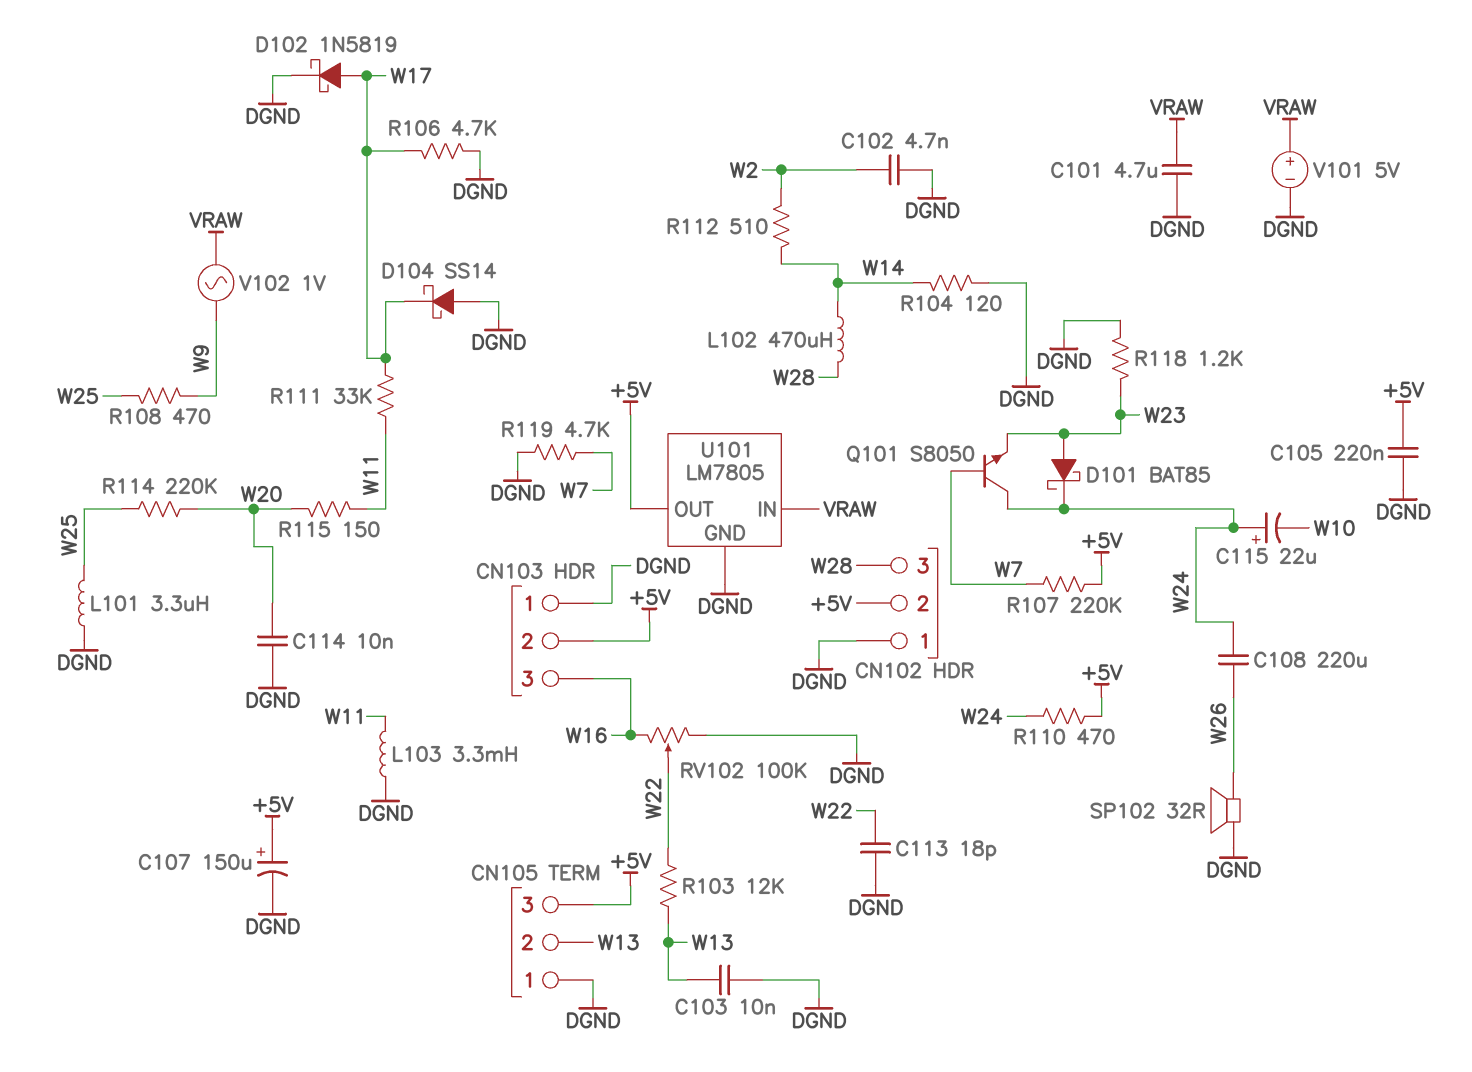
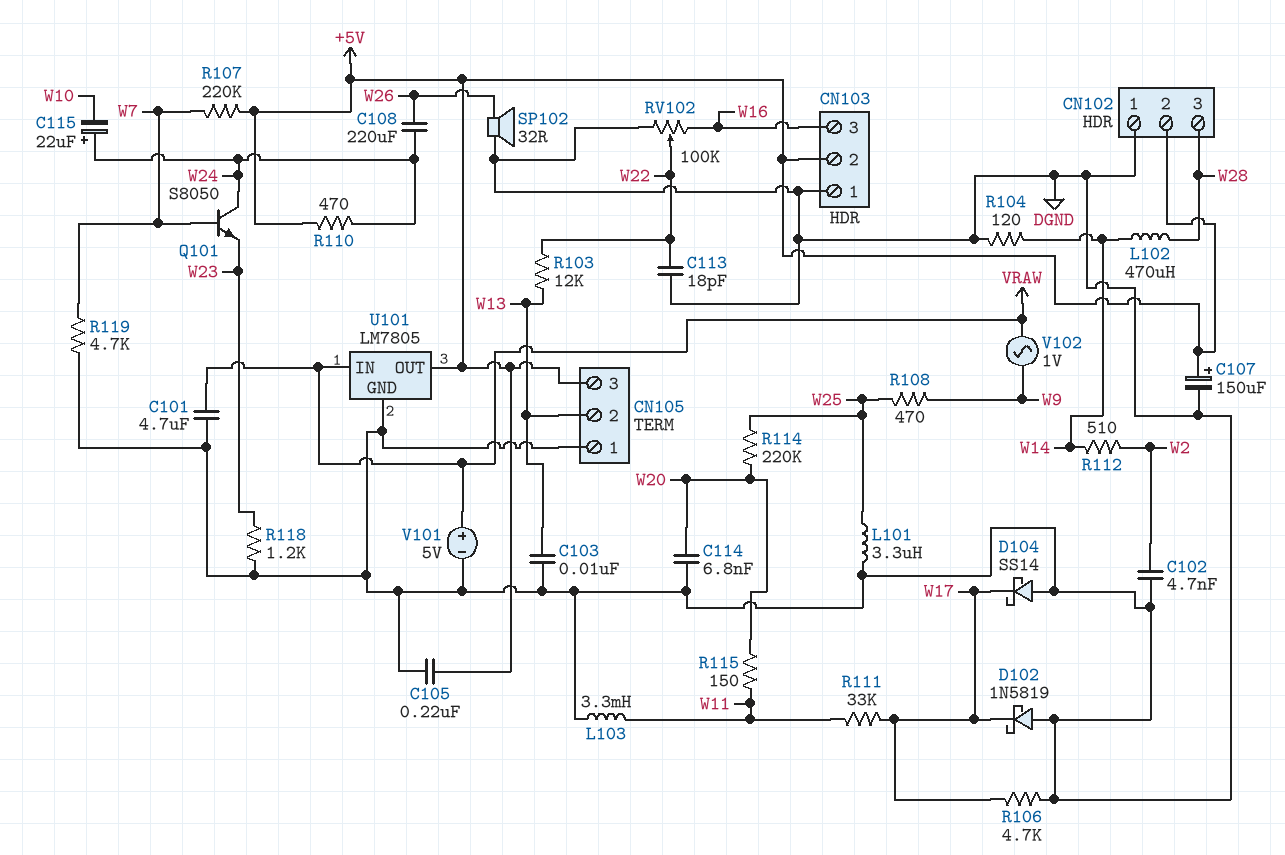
C114: 10nF (DGND, W20) -> 6.8nF (DGND, W20)
D101: schottky BAT85 (A W23, K W24) -> none
D102: schottky 1N5819 (A W17, K DGND) -> schottky 1N5819 (A DGND, K W17)

